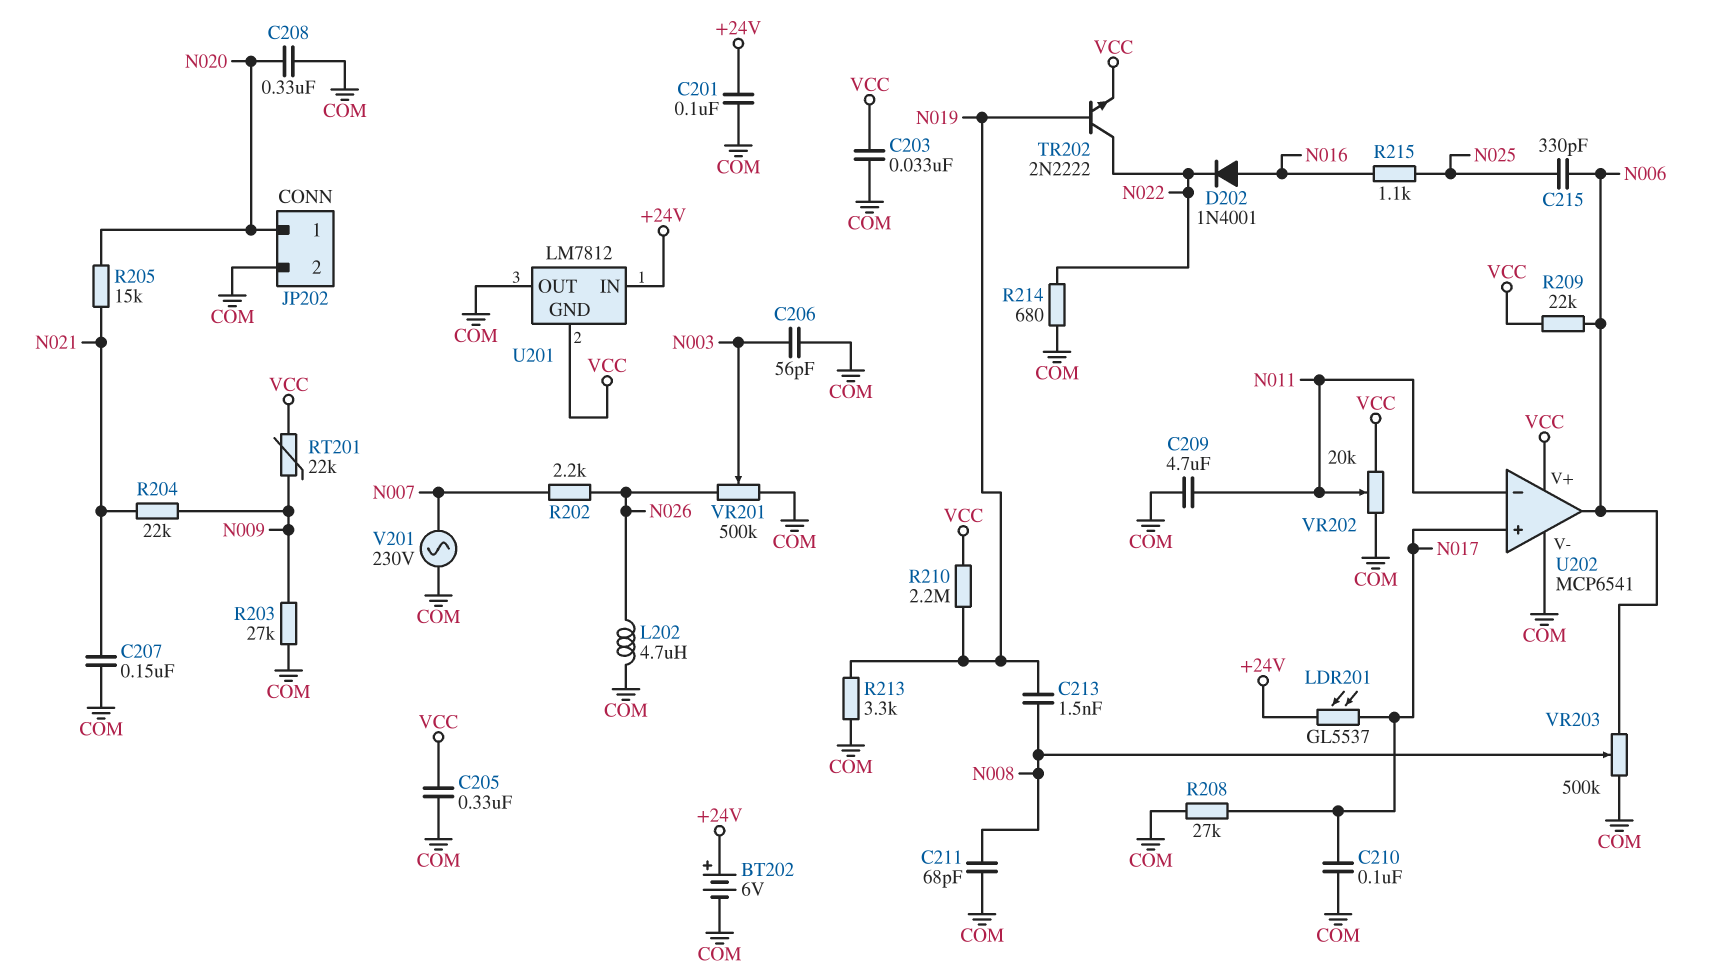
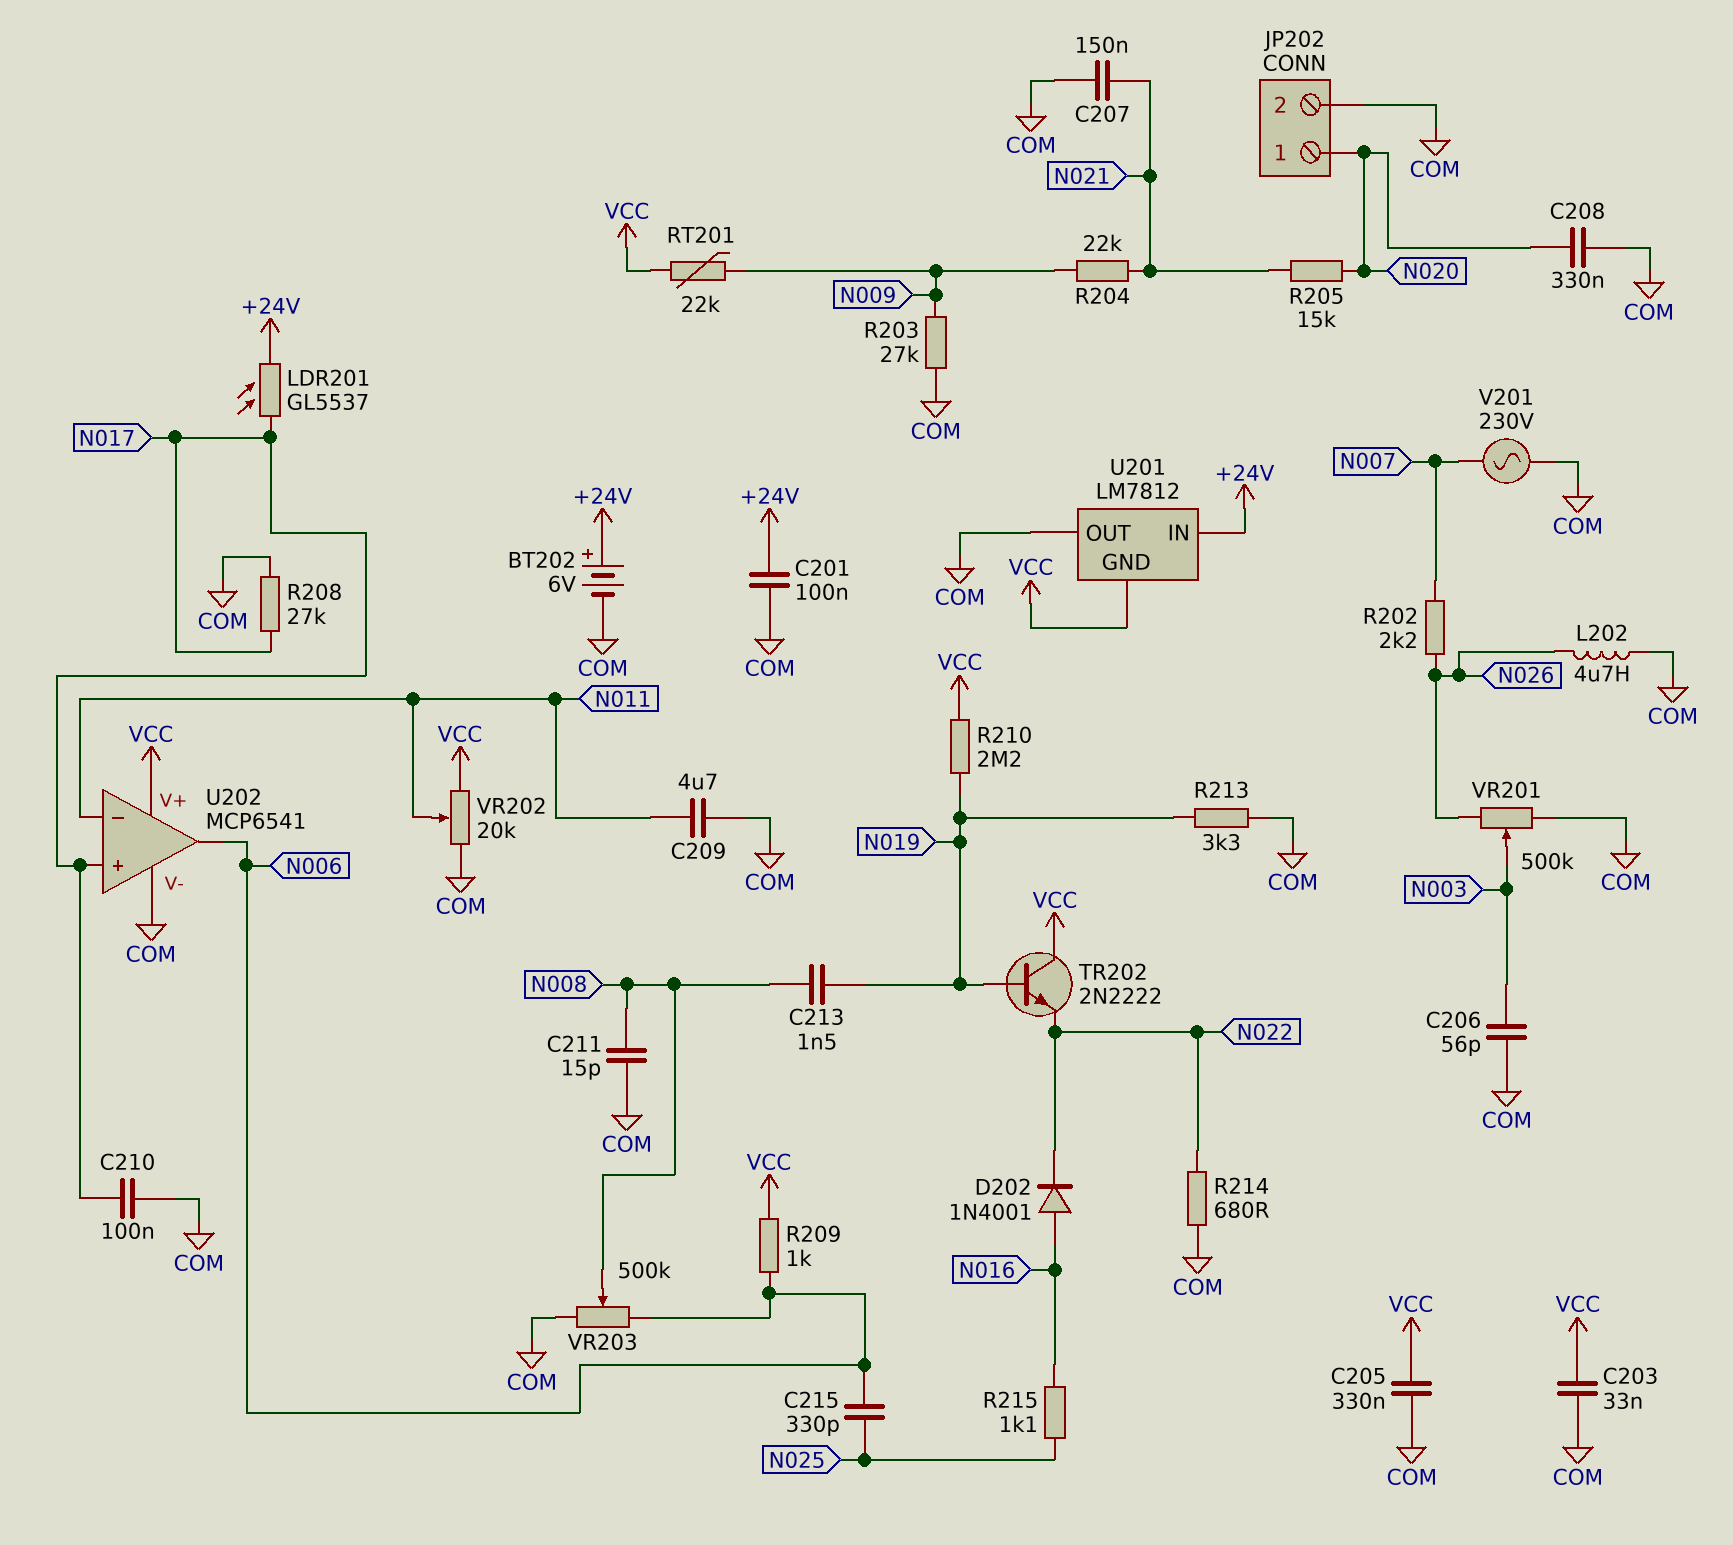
C211: 68pF (COM, N008) -> 15pF (COM, N008)
R209: 22k (N006, VCC) -> 1k (N006, VCC)
TR202: NPN 2N2222 (B N019, C N022, E VCC) -> NPN 2N2222 (B N019, C VCC, E N022)

